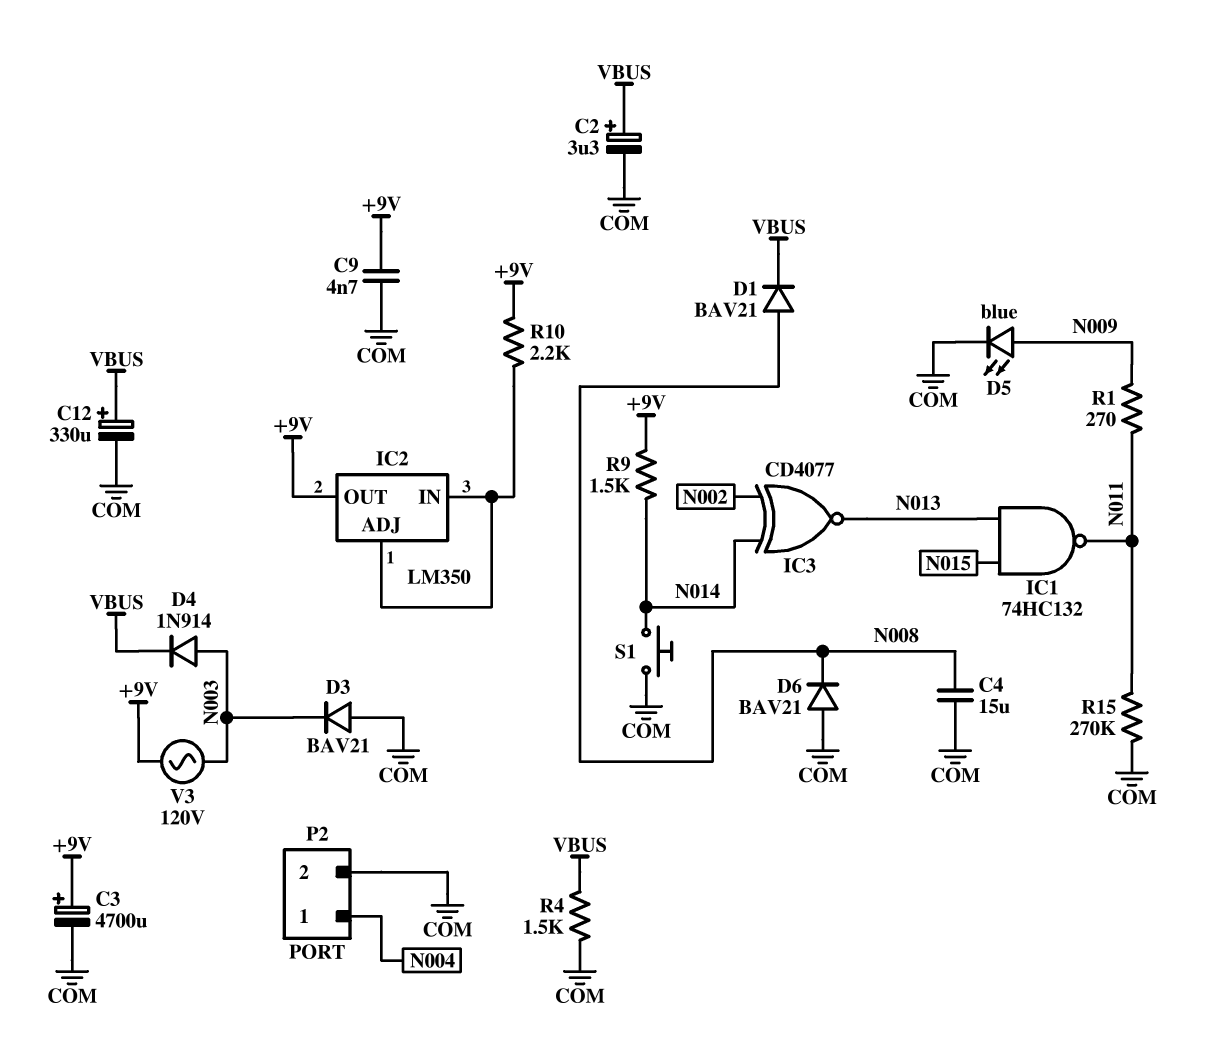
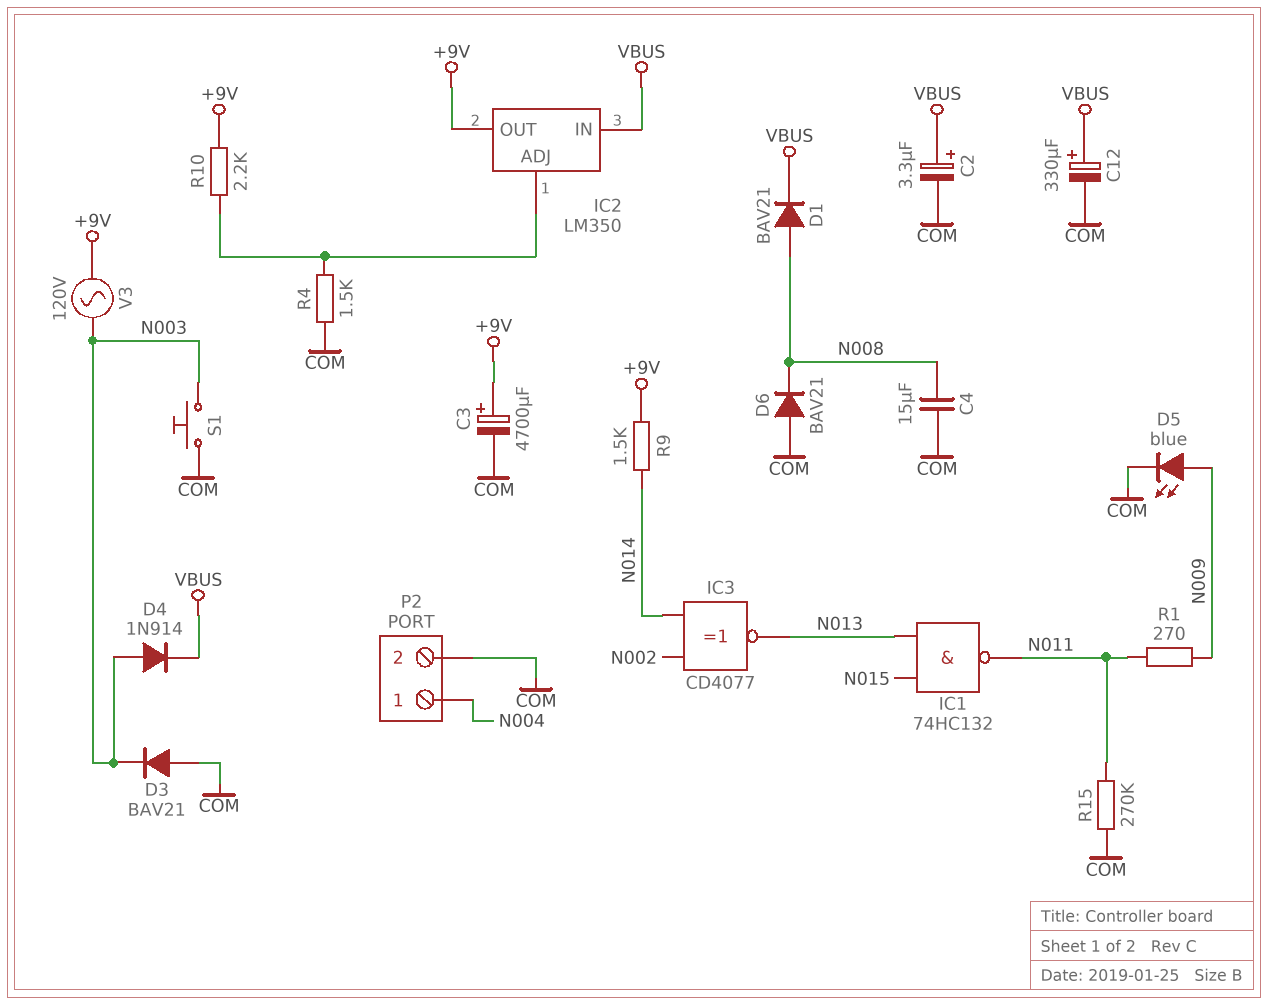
C9: 4.7nF (+9V, COM) -> none
IC2 pin IN: IC2/ADJ -> VBUS
R4: 1.5k (COM, VBUS) -> 1.5k (COM, IC2/ADJ)
S1: button (COM, N014) -> button (COM, N003)

